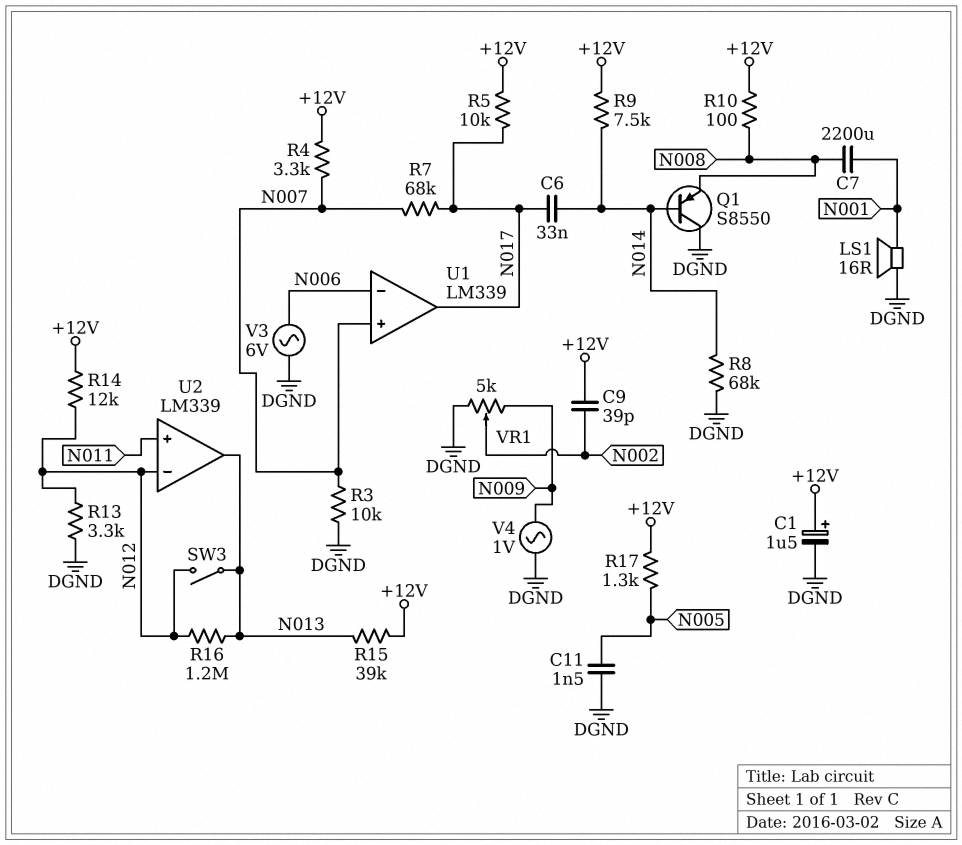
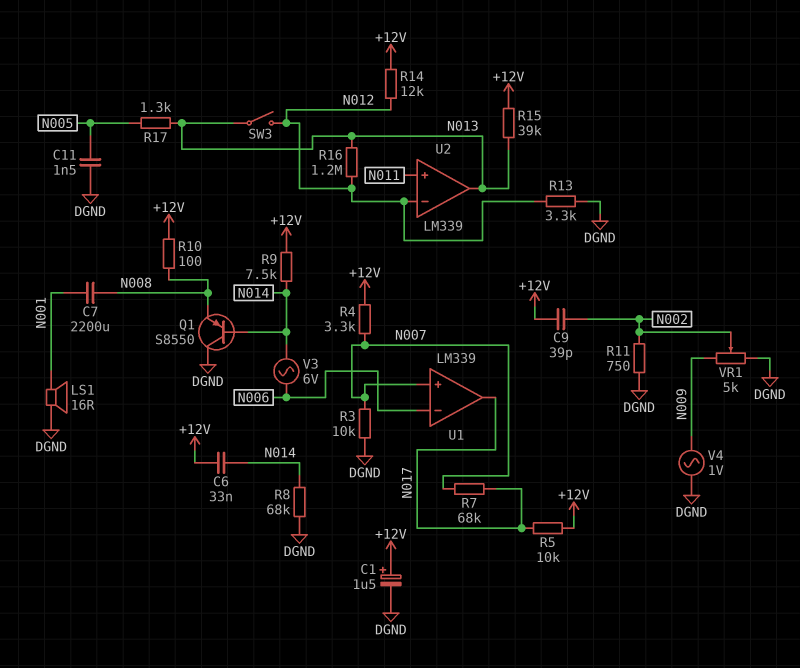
C6: 33nF (N014, N017) -> 33nF (+12V, N014)
R11: none -> 750 (DGND, N002)
R17: 1.3k (+12V, N005) -> 1.3k (N005, N013)
V3: AC 6V (DGND, N006) -> AC 6V (N006, N014)

